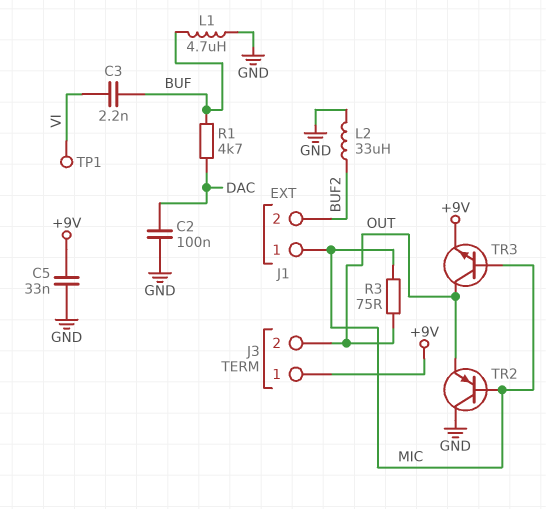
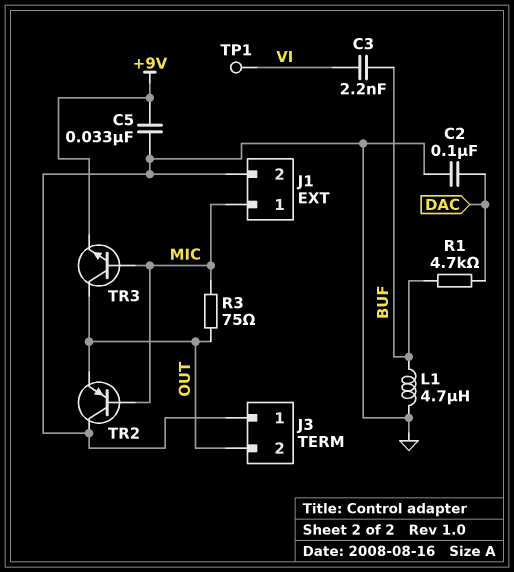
J1 pin 2: BUF2 -> GND
J3 pin 1: +9V -> GND
L2: 33uH (BUF2, GND) -> none

